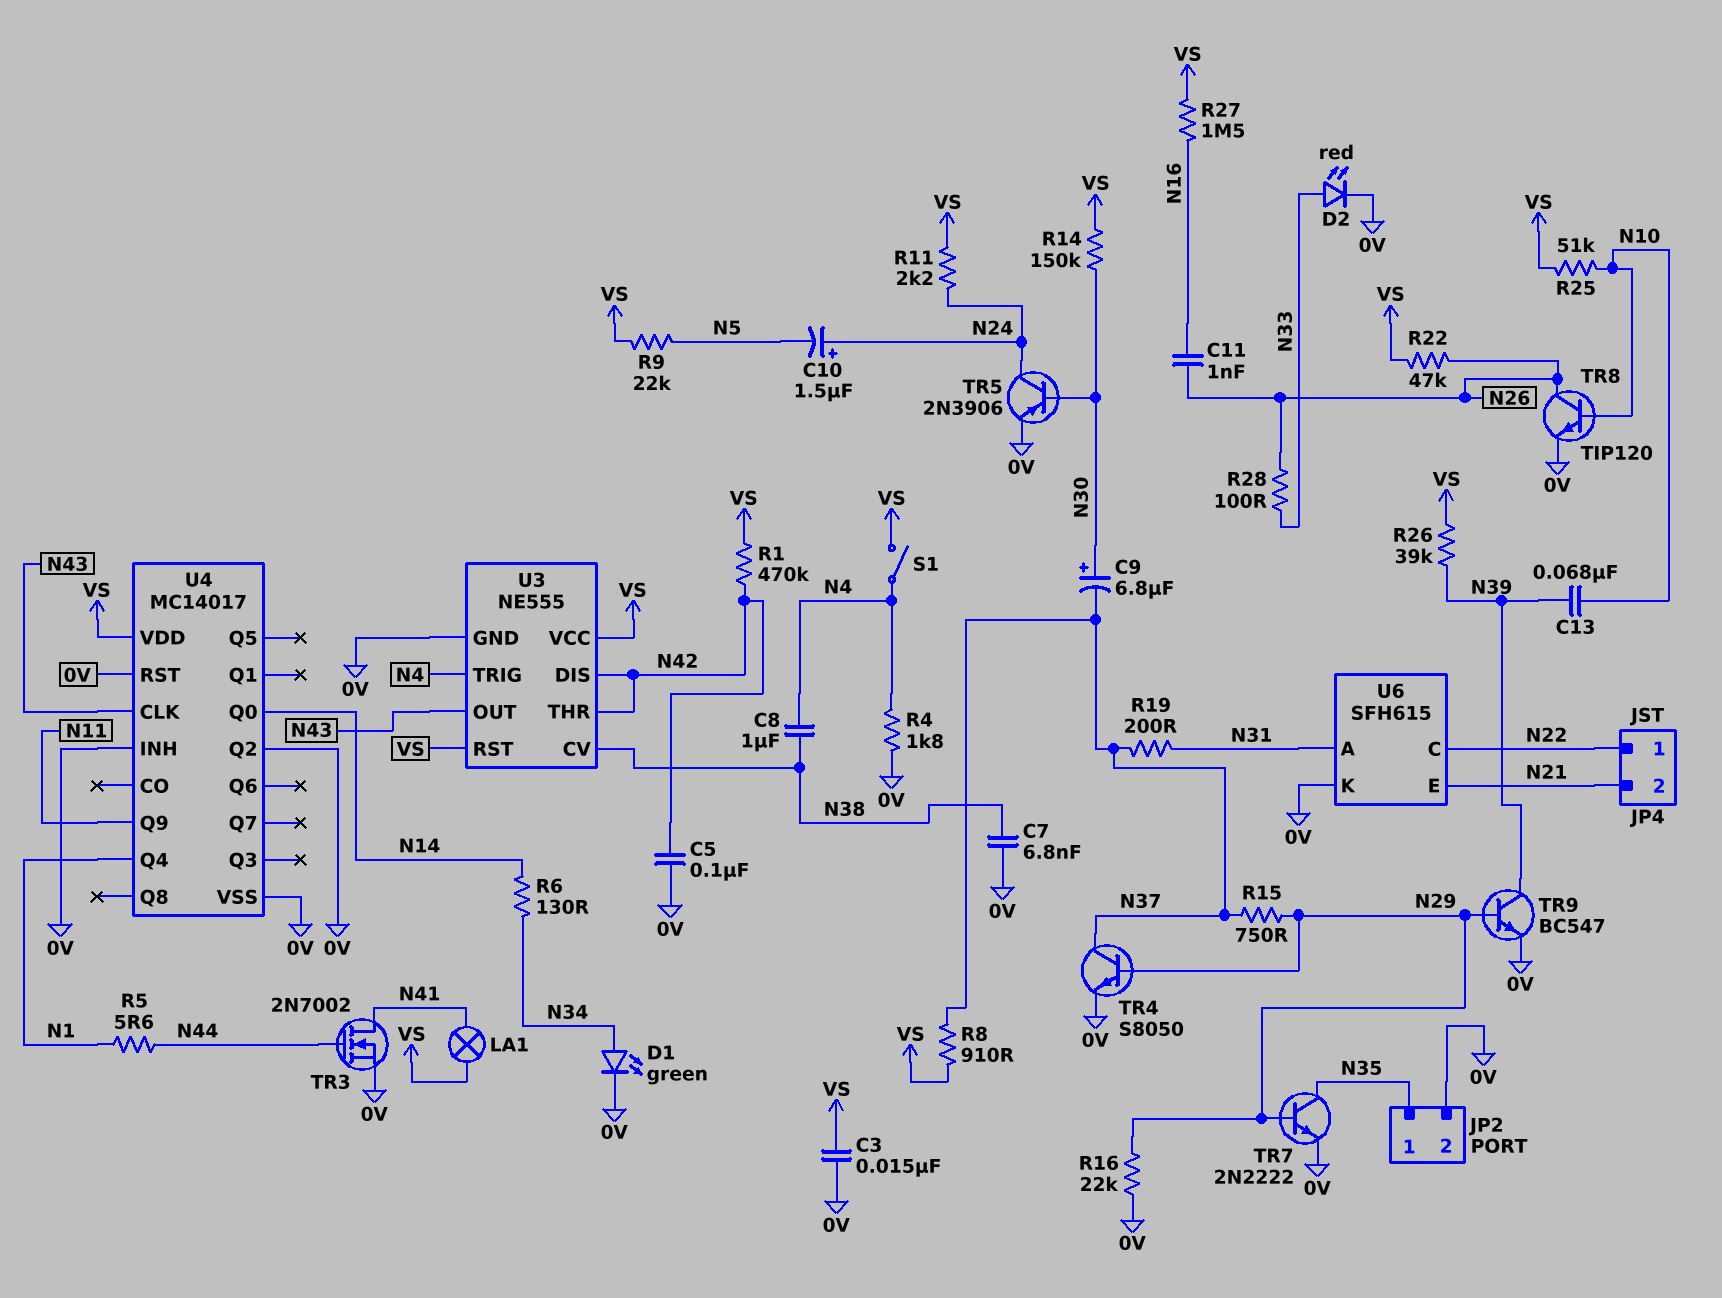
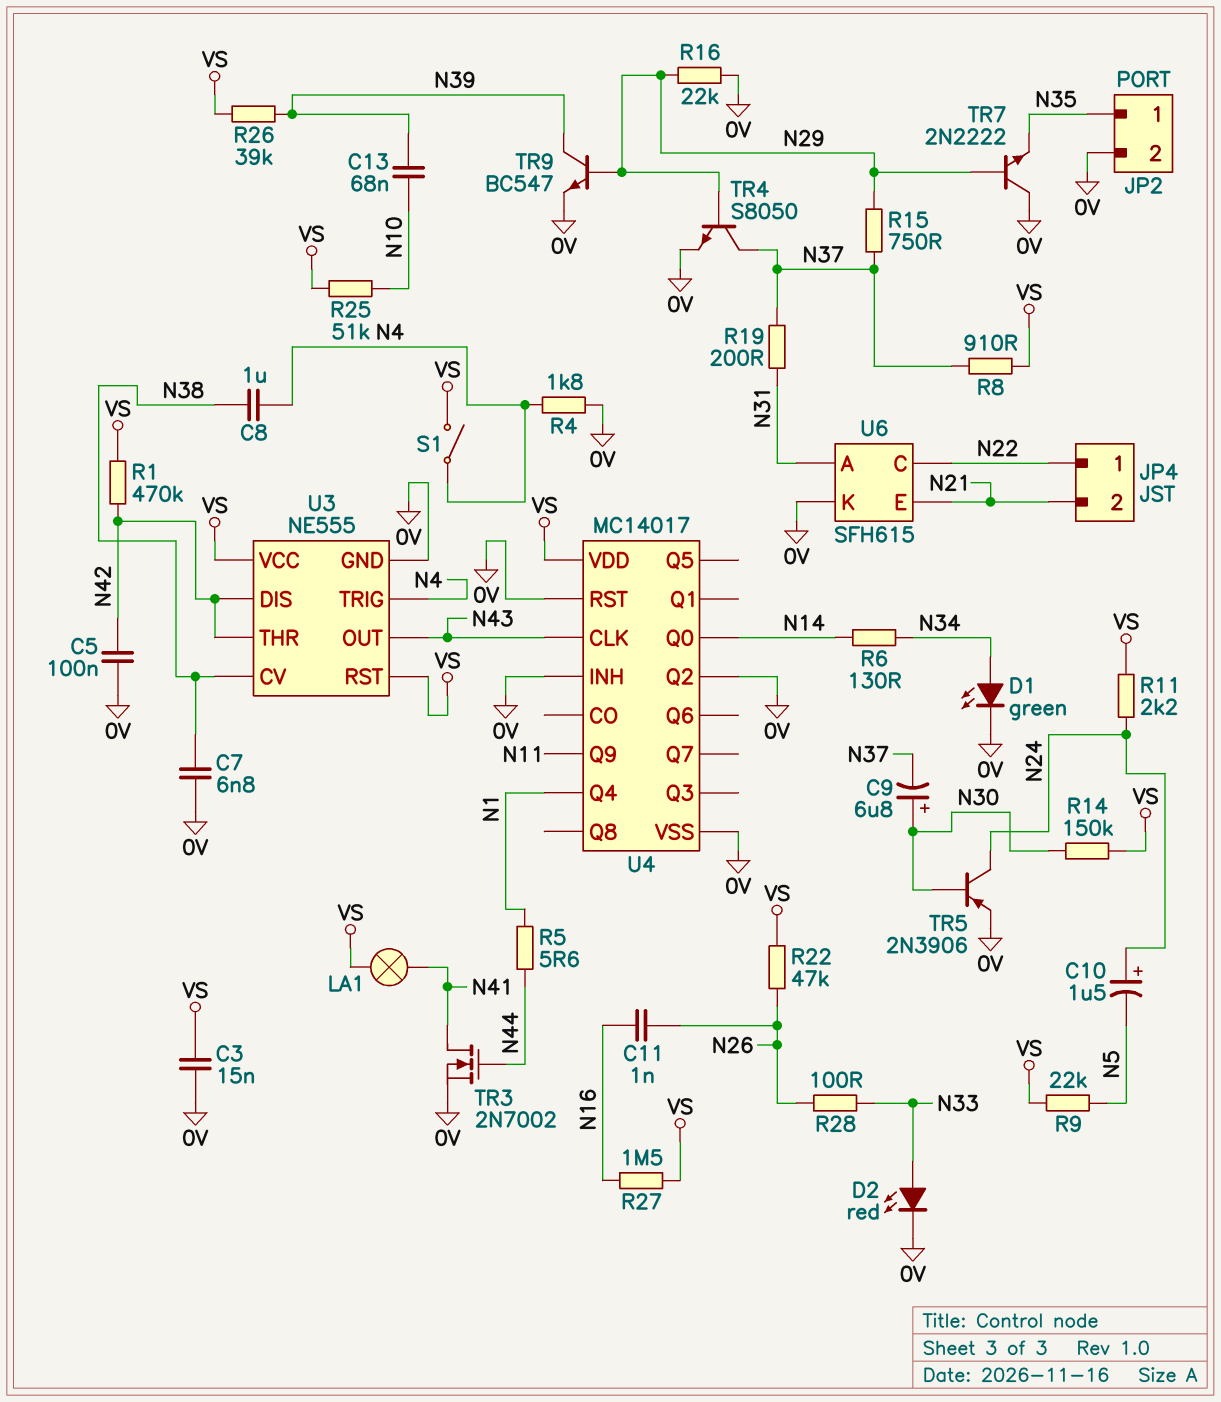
TR7: NPN 2N2222 (B N29, C N35, E 0V) -> NPN 2N2222 (B N29, C 0V, E N35)
TR8: NPN TIP120 (B N10, C N26, E 0V) -> none

